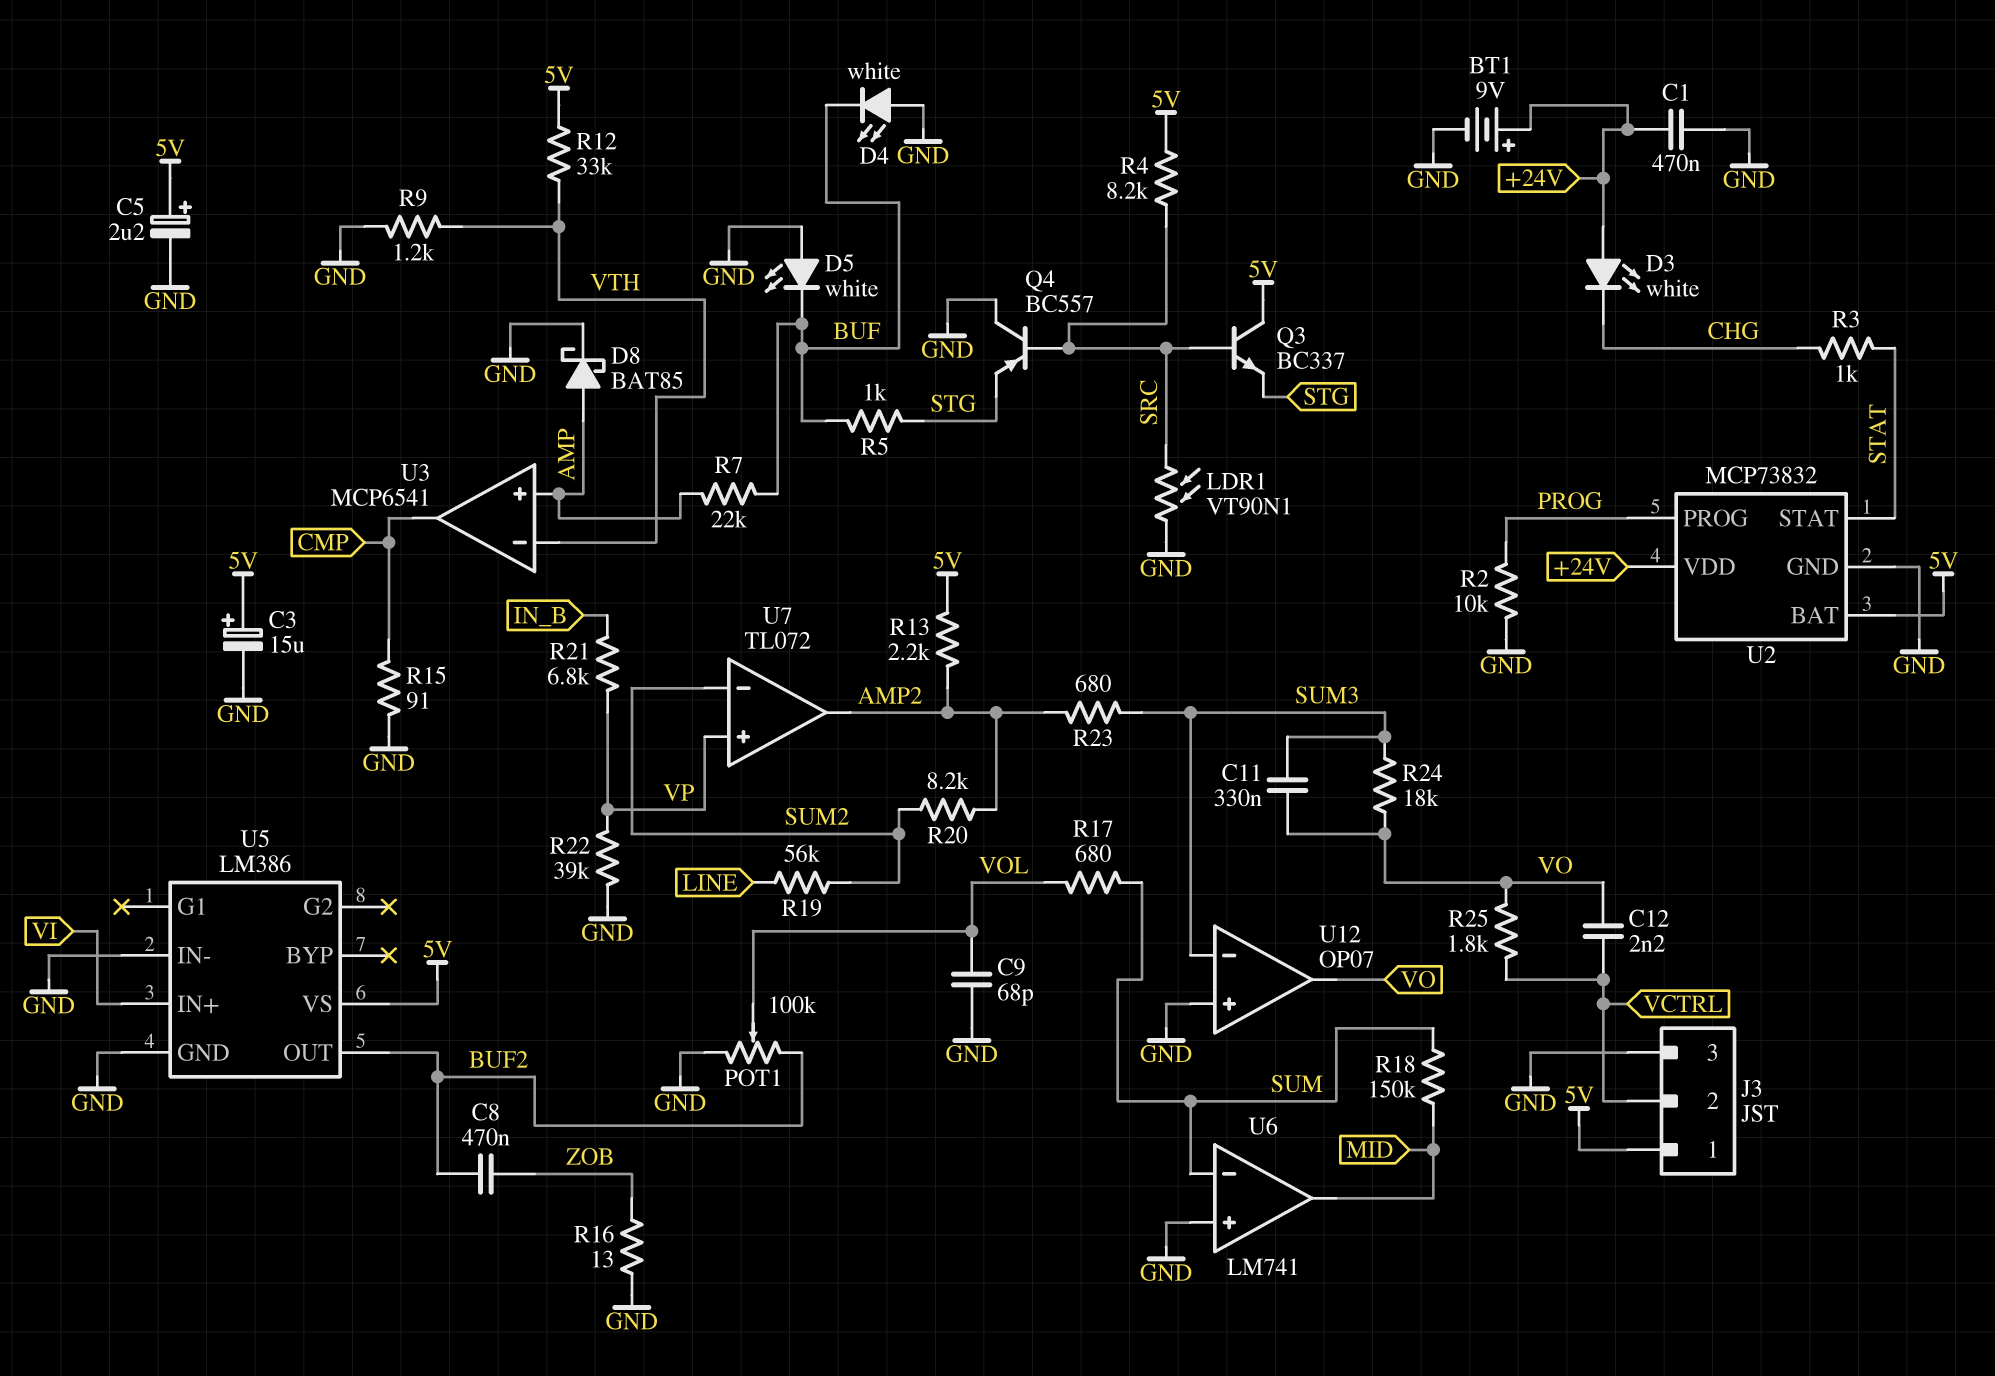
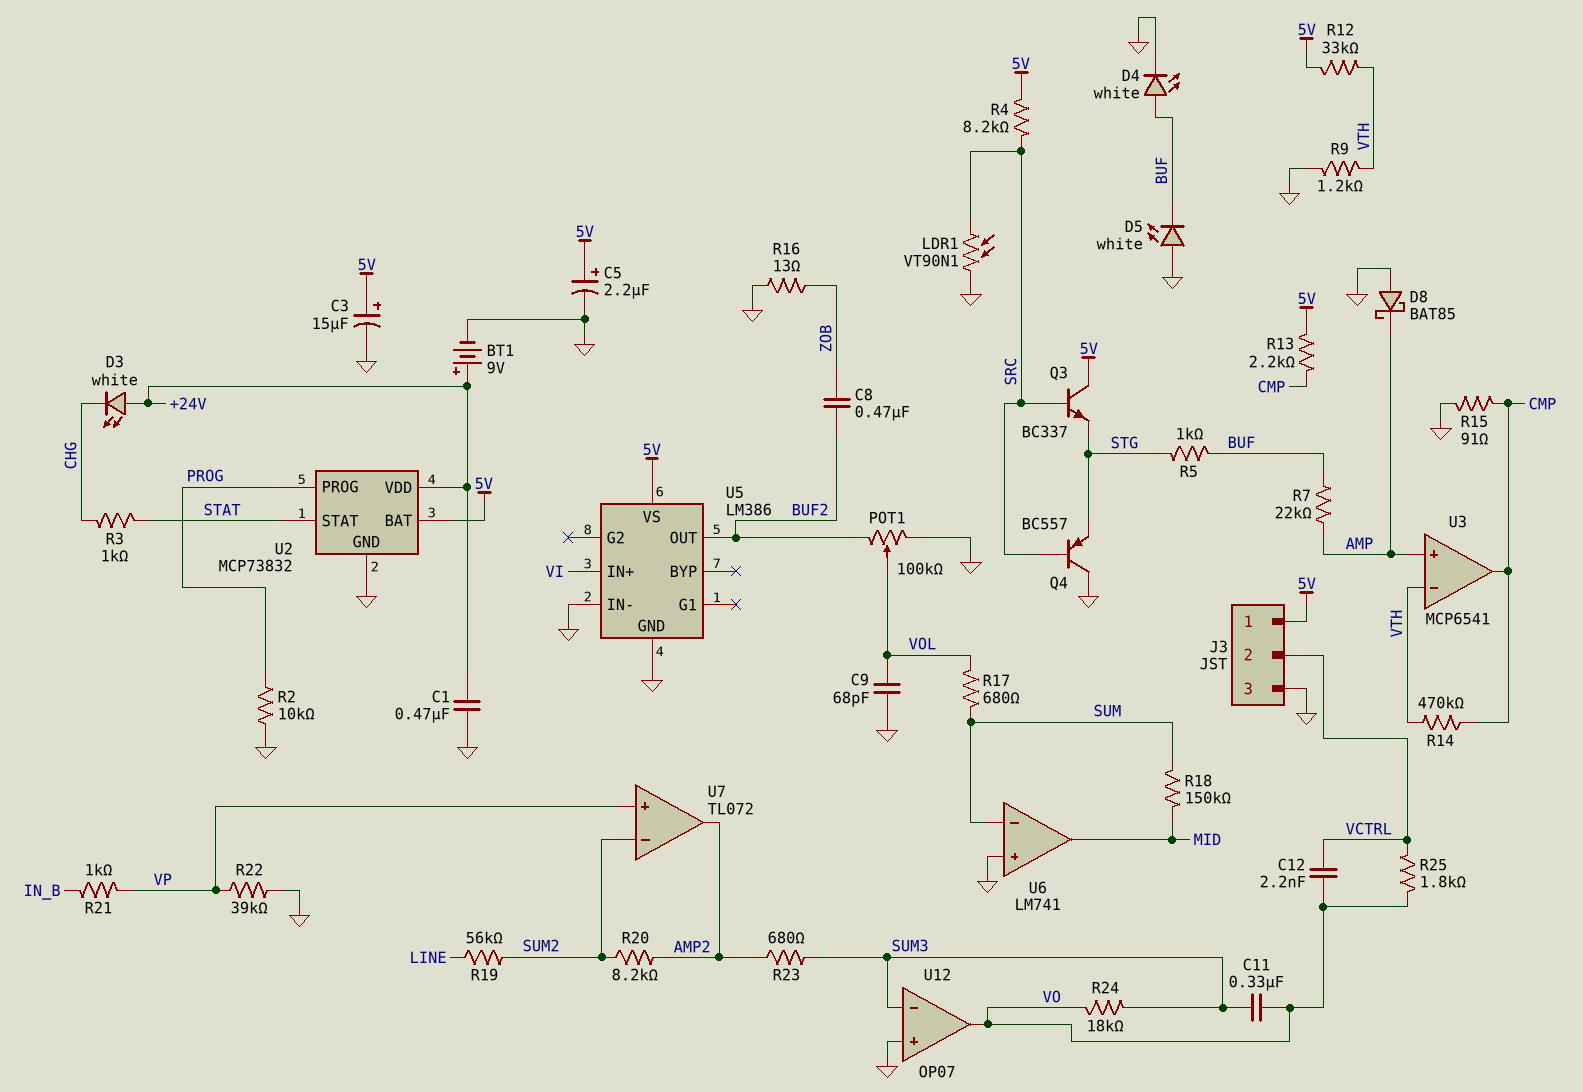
D4: LED white (A GND, K BUF) -> LED white (A BUF, K GND)
D8: schottky BAT85 (A AMP, K GND) -> schottky BAT85 (A GND, K AMP)
R13: 2.2k (5V, AMP2) -> 2.2k (5V, CMP)
R14: none -> 470k (CMP, VTH)
R21: 6.8k (IN_B, VP) -> 1k (IN_B, VP)

